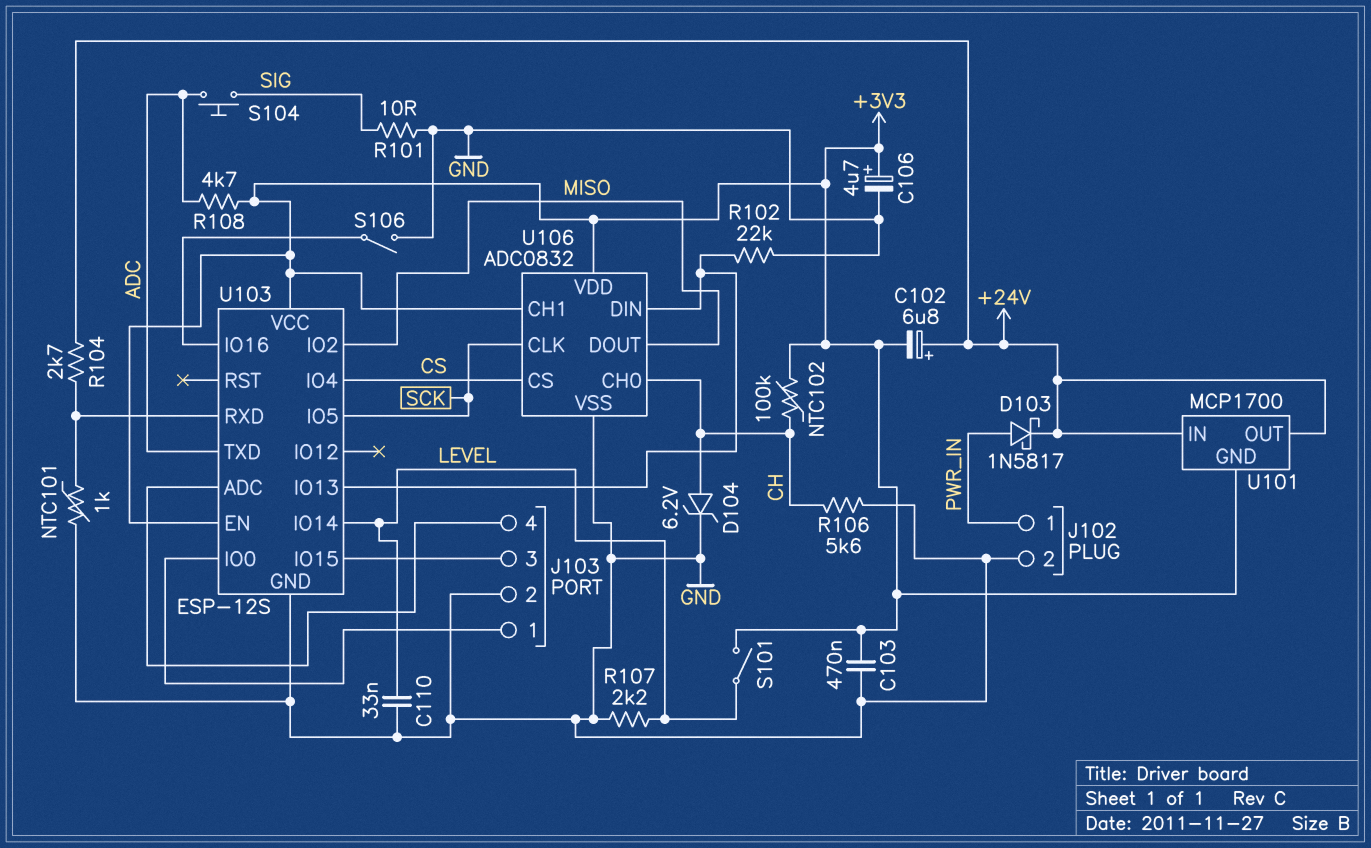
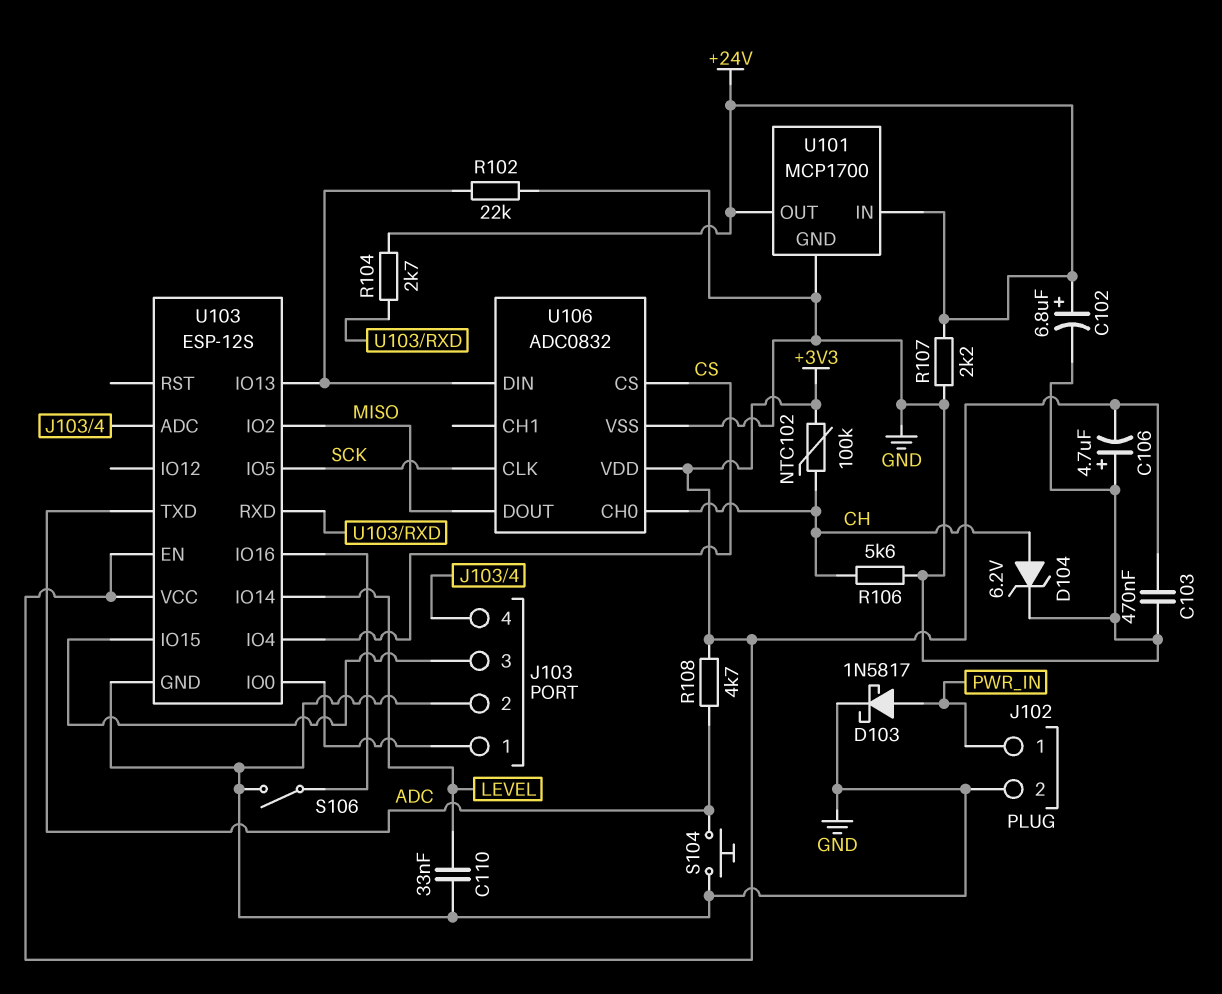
C102: 6.8uF (plus +24V, minus +3V3) -> 6.8uF (plus +24V, minus GND)
C106: 4.7uF (plus +3V3, minus GND) -> 4.7uF (plus GND, minus +3V3)
D103: schottky 1N5817 (A PWR_IN, K +24V) -> schottky 1N5817 (A PWR_IN, K GND)
NTC101: 1k (GND, U103/RXD) -> none
R101: 10 (GND, SIG) -> none
R107: 2.2k (GND, LEVEL) -> 2.2k (+24V, GND)
S101: switch (+3V3, LEVEL) -> none
S104: button (ADC, SIG) -> button (ADC, GND)
U101 pin GND: +3V3 -> GND
U106 pin CH1: +3V3 -> none

